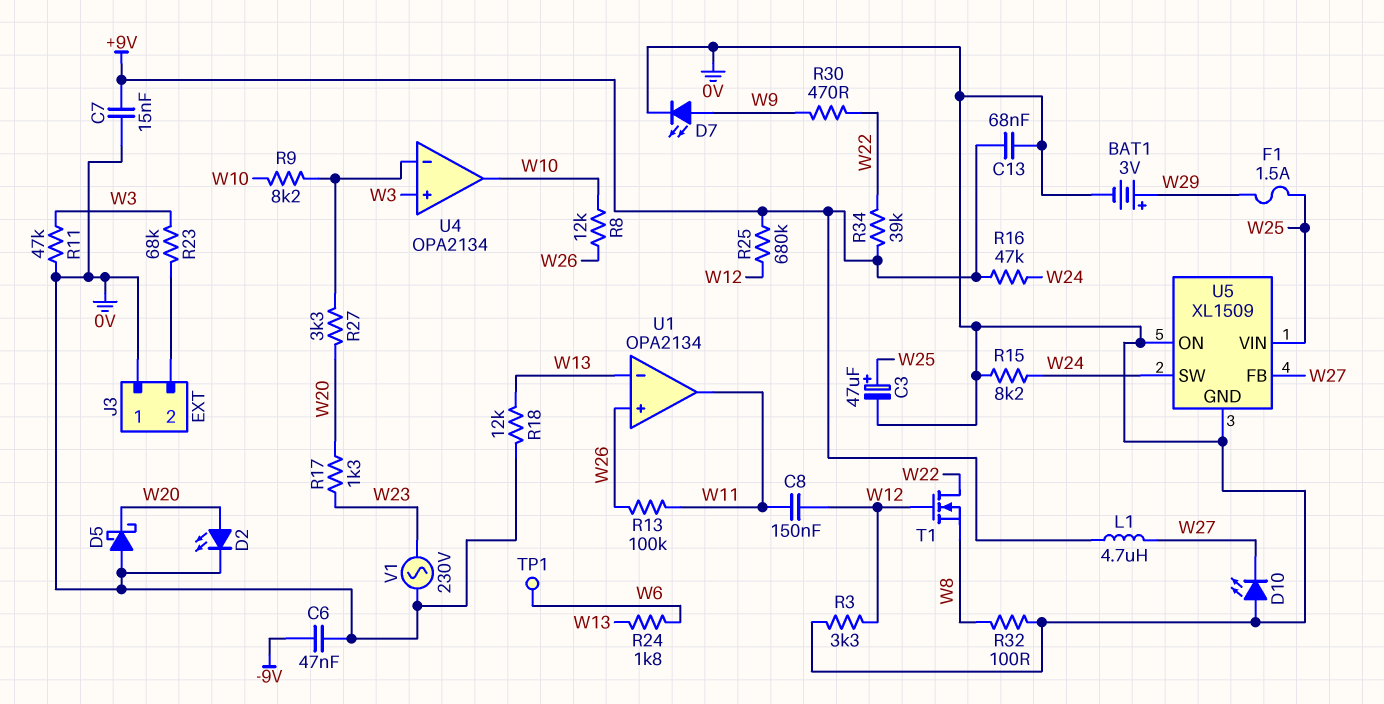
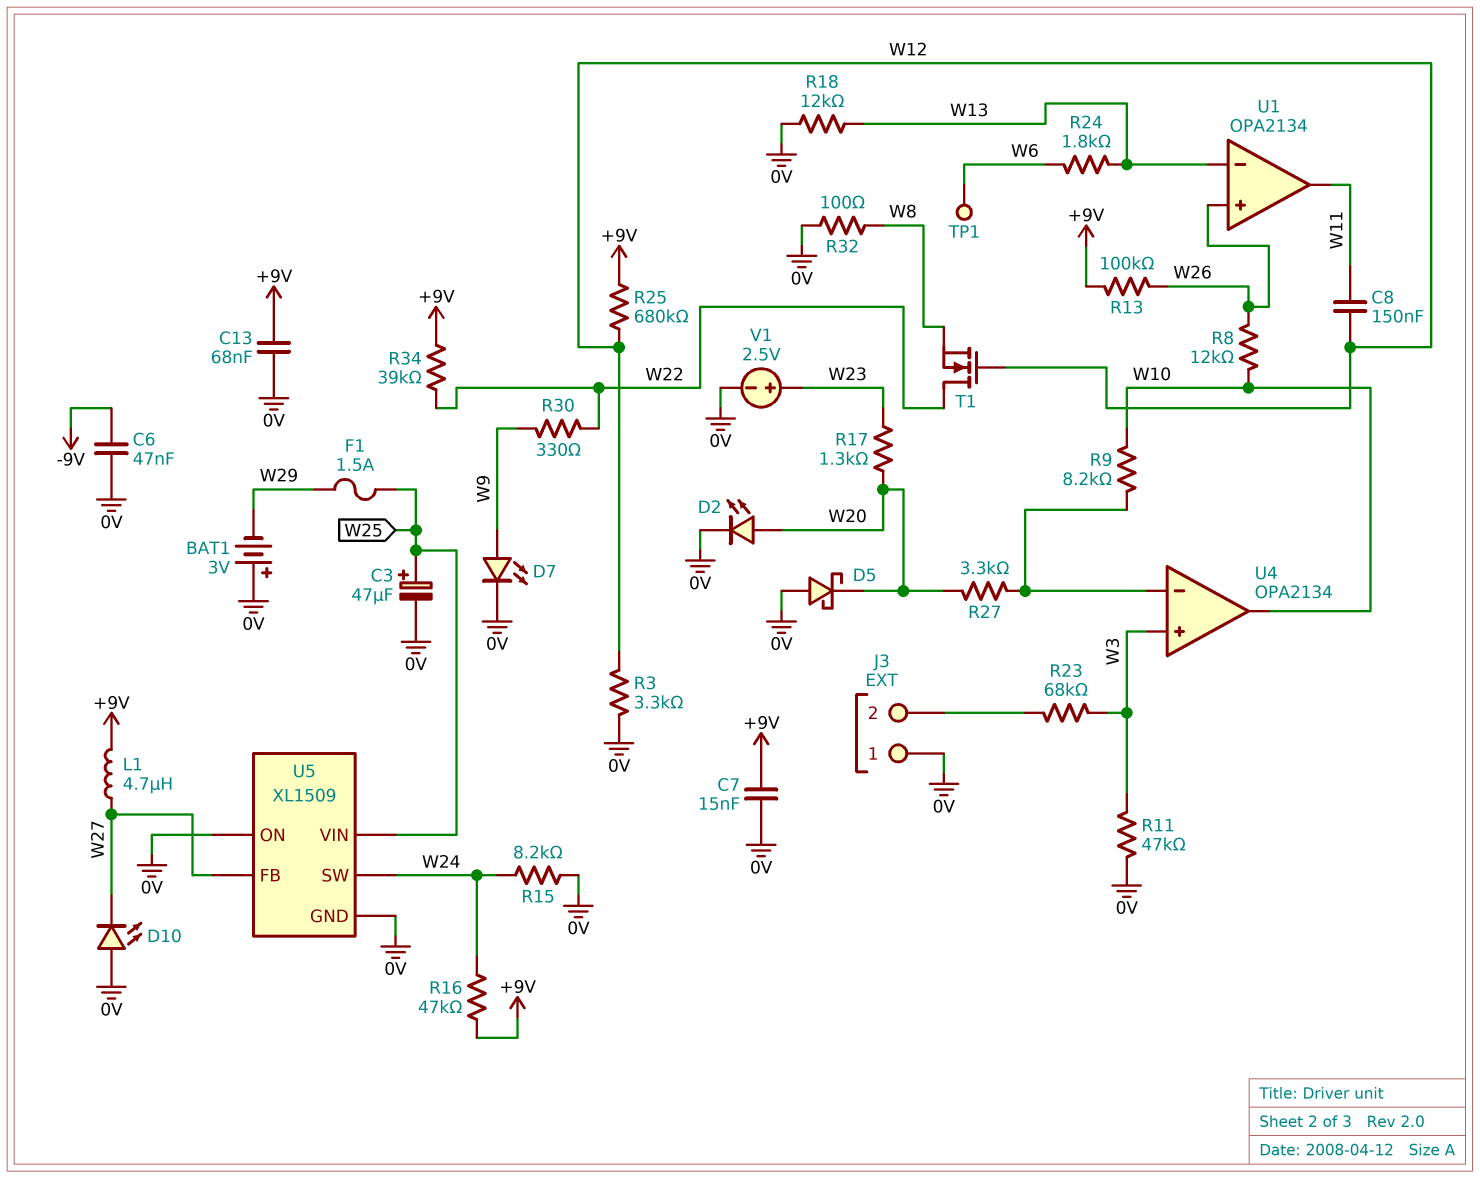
BAT1: 3V (plus W29, minus 0V) -> 3V (plus 0V, minus W29)
R13: 100k (W11, W26) -> 100k (+9V, W26)
R30: 470 (W9, W22) -> 330 (W9, W22)
V1: AC 230V (0V, W23) -> 2.5V (plus W23, minus 0V)

